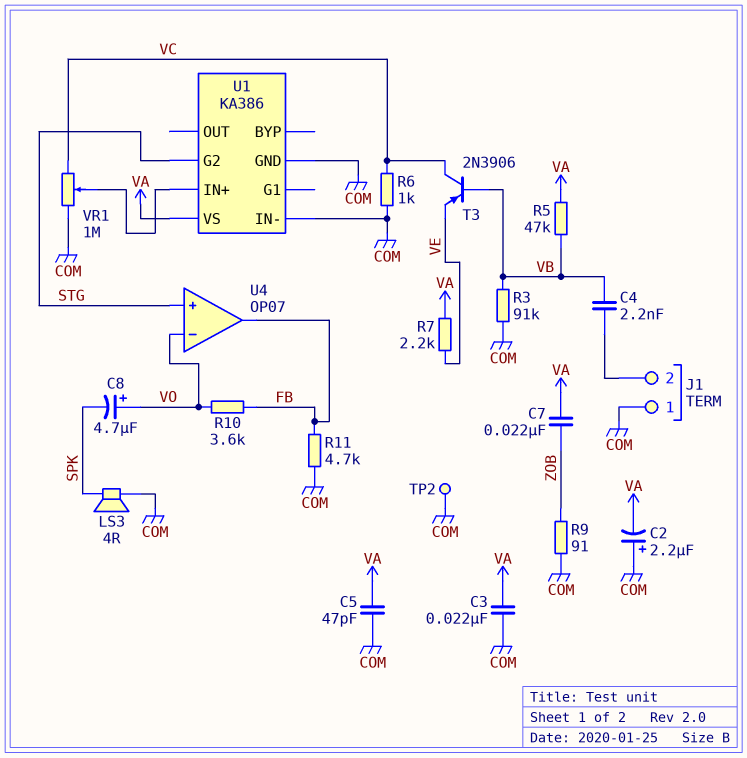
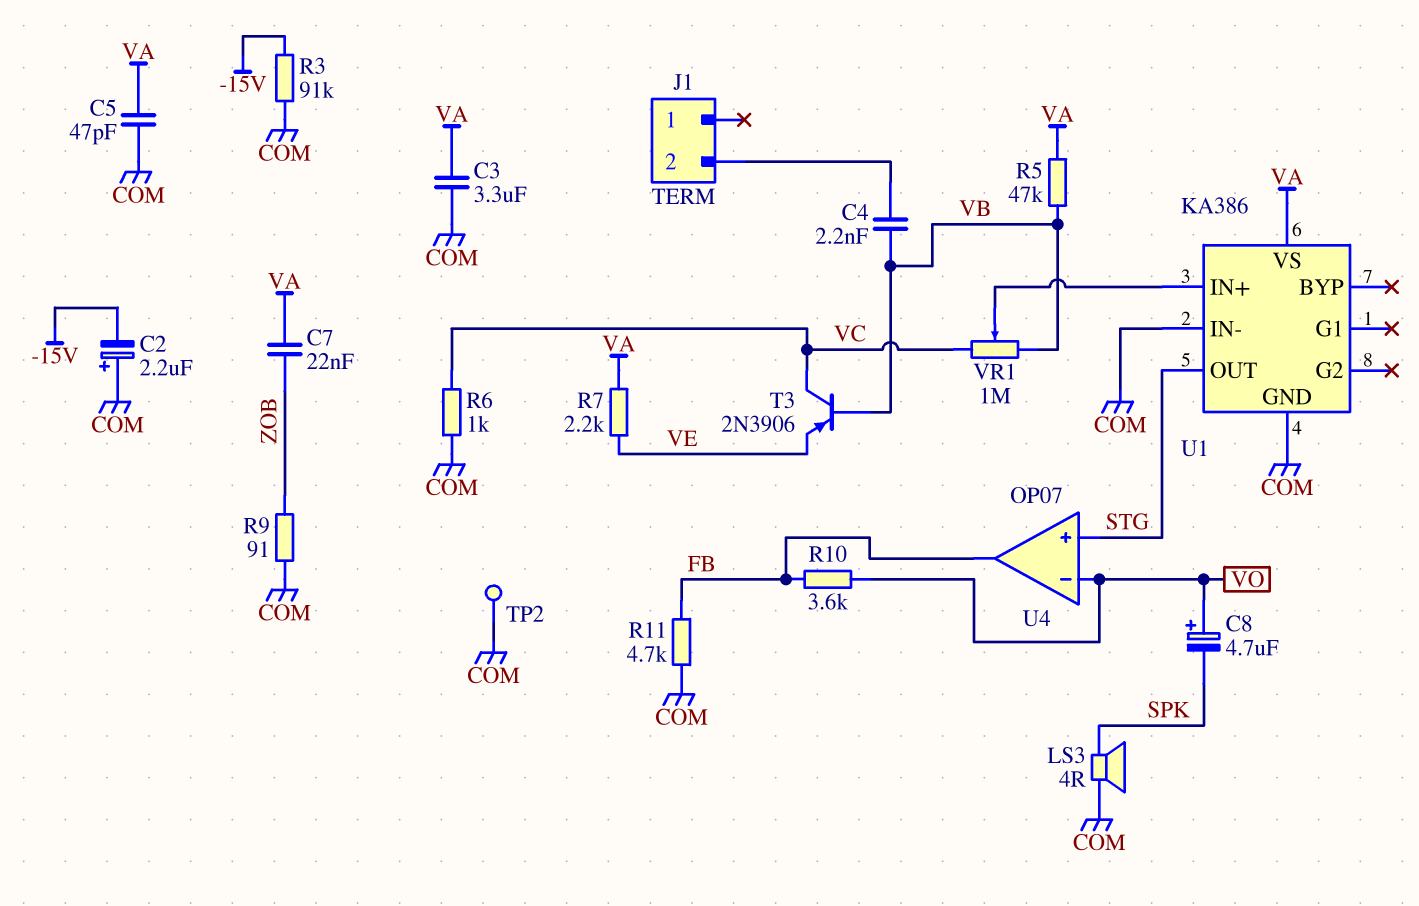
C2: 2.2uF (plus COM, minus VA) -> 2.2uF (plus COM, minus -15V)
C3: 22nF (COM, VA) -> 3.3uF (COM, VA)
J1 pin 1: COM -> none
R3: 91k (COM, VB) -> 91k (-15V, COM)
U1 pin G2: STG -> none
U1 pin OUT: none -> STG
VR1: 1M (COM, VC, wiper U1/IN+) -> 1M (VB, VC, wiper U1/IN+)

